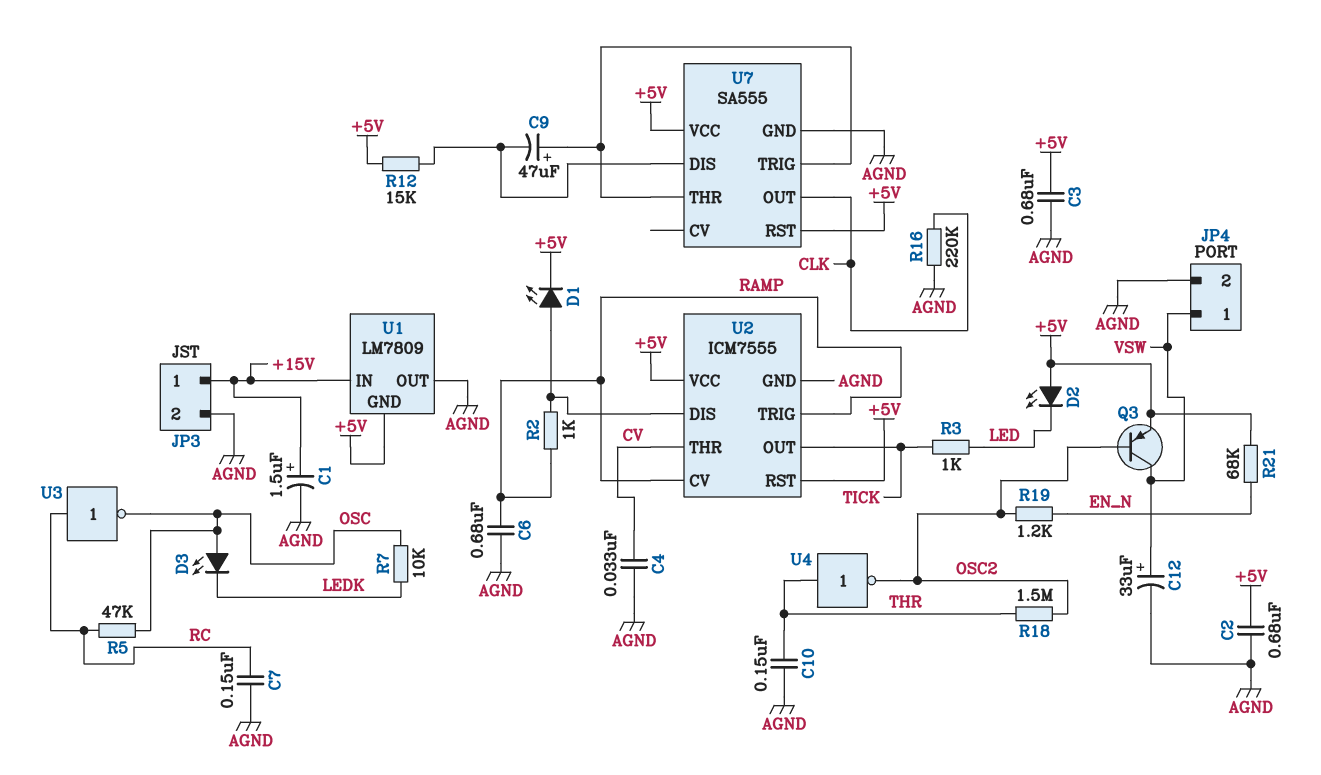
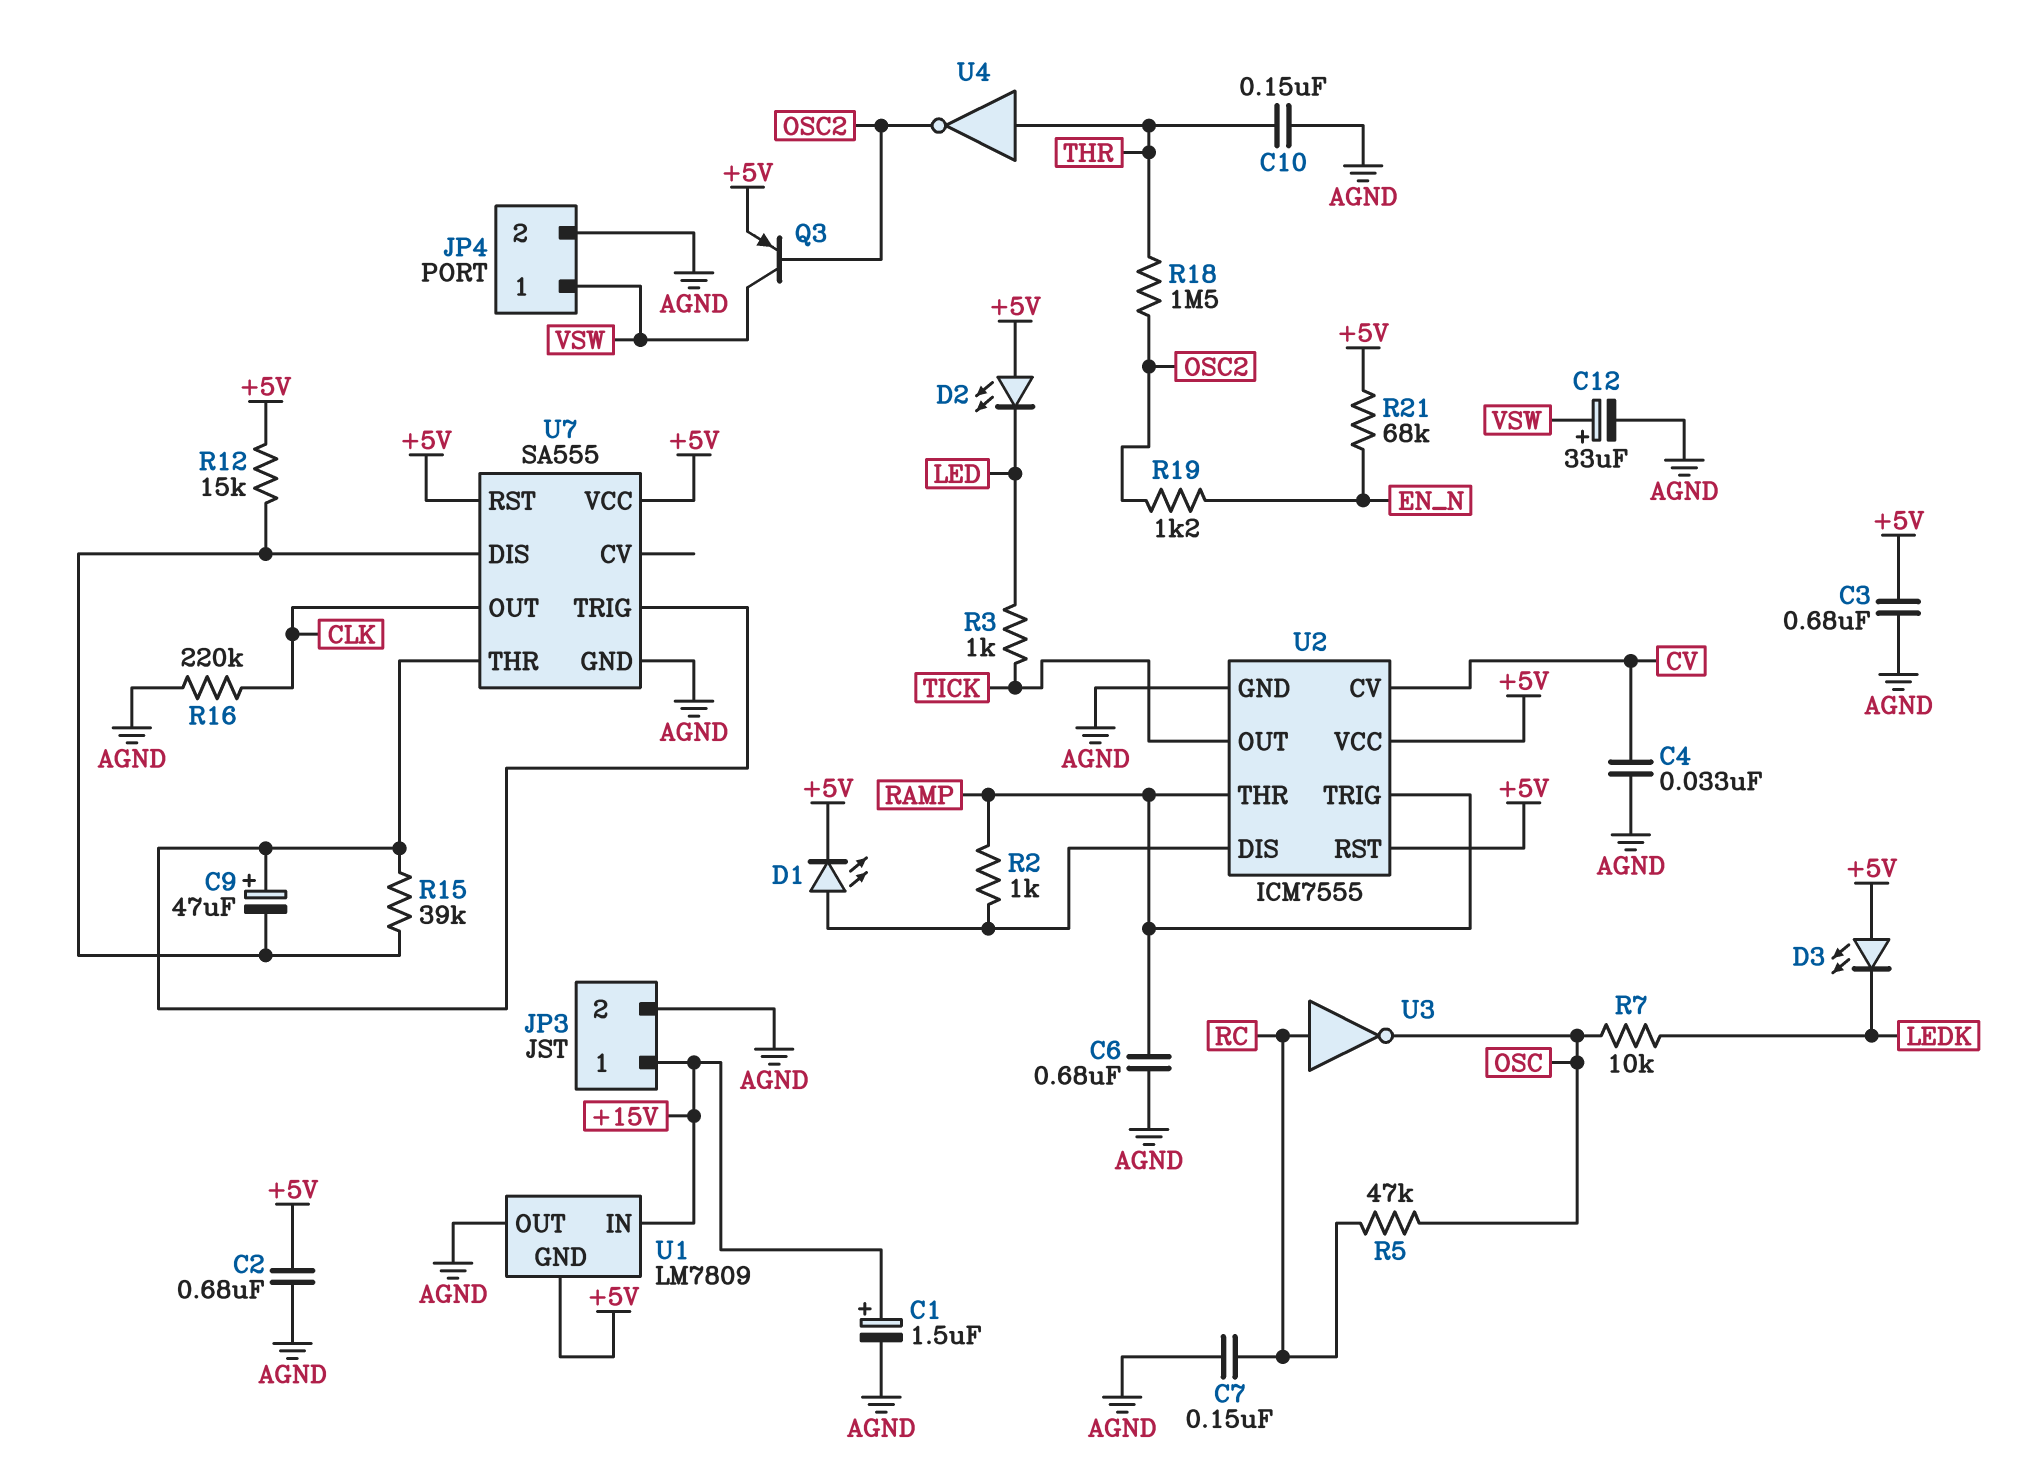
D3: LED (A OSC, K LEDK) -> LED (A +5V, K LEDK)
R15: none -> 39k (U7/DIS, U7/THR)
U2 pin CV: RAMP -> CV
U2 pin THR: CV -> RAMP

